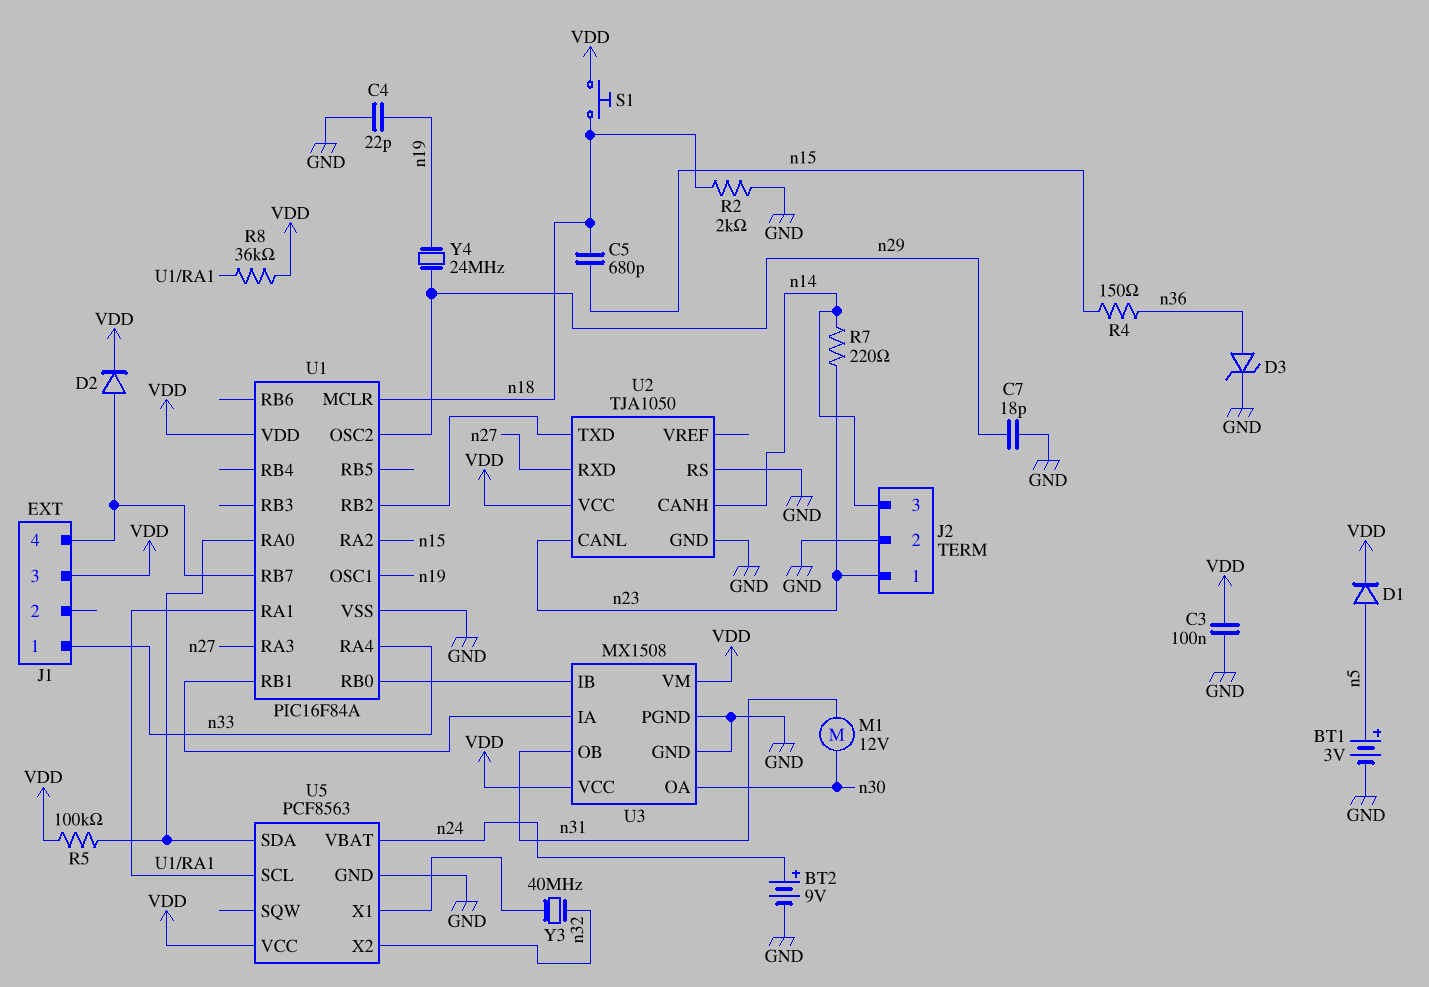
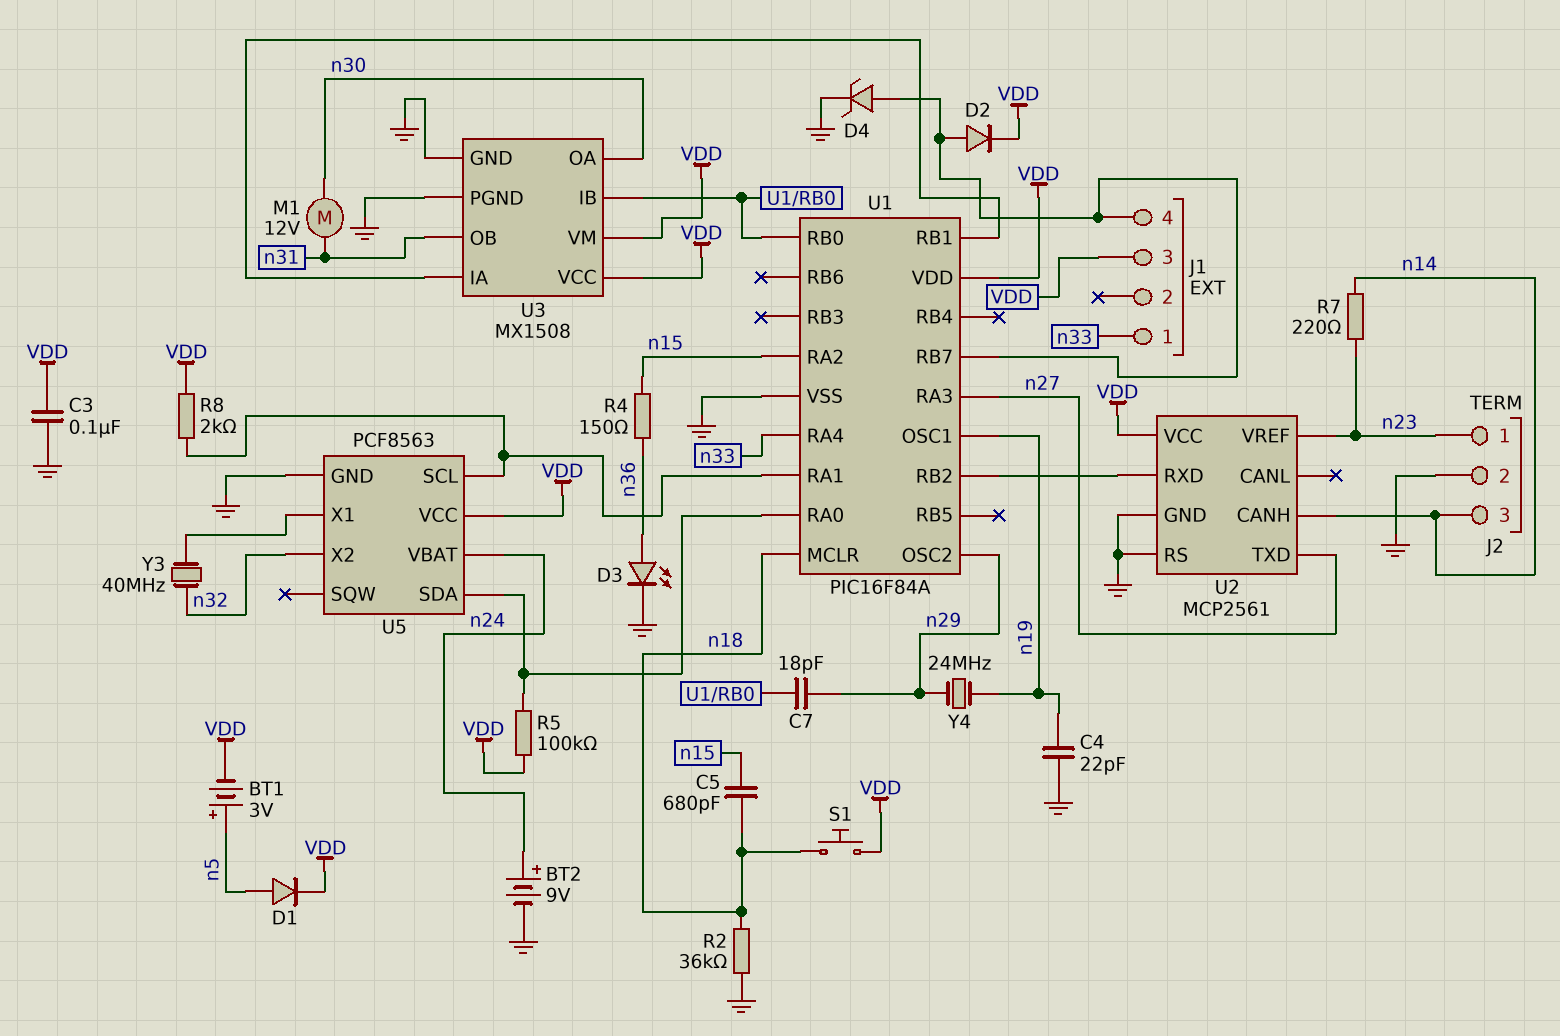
BT1: 3V (plus n5, minus GND) -> 3V (plus n5, minus VDD)
C7: 18pF (GND, n29) -> 18pF (U1/RB0, n29)
D3: zener (A n36, K GND) -> LED (A n36, K GND)
D4: none -> zener (A J1/4, K GND)
R2: 2k (GND, n18) -> 36k (GND, n18)
R8: 36k (U1/RA1, VDD) -> 2k (U1/RA1, VDD)
U2: TJA1050 -> MCP2561
U2 pin CANL: n23 -> none
U2 pin RXD: n27 -> U1/RB2
U2 pin TXD: U1/RB2 -> n27
U2 pin VREF: none -> n23

